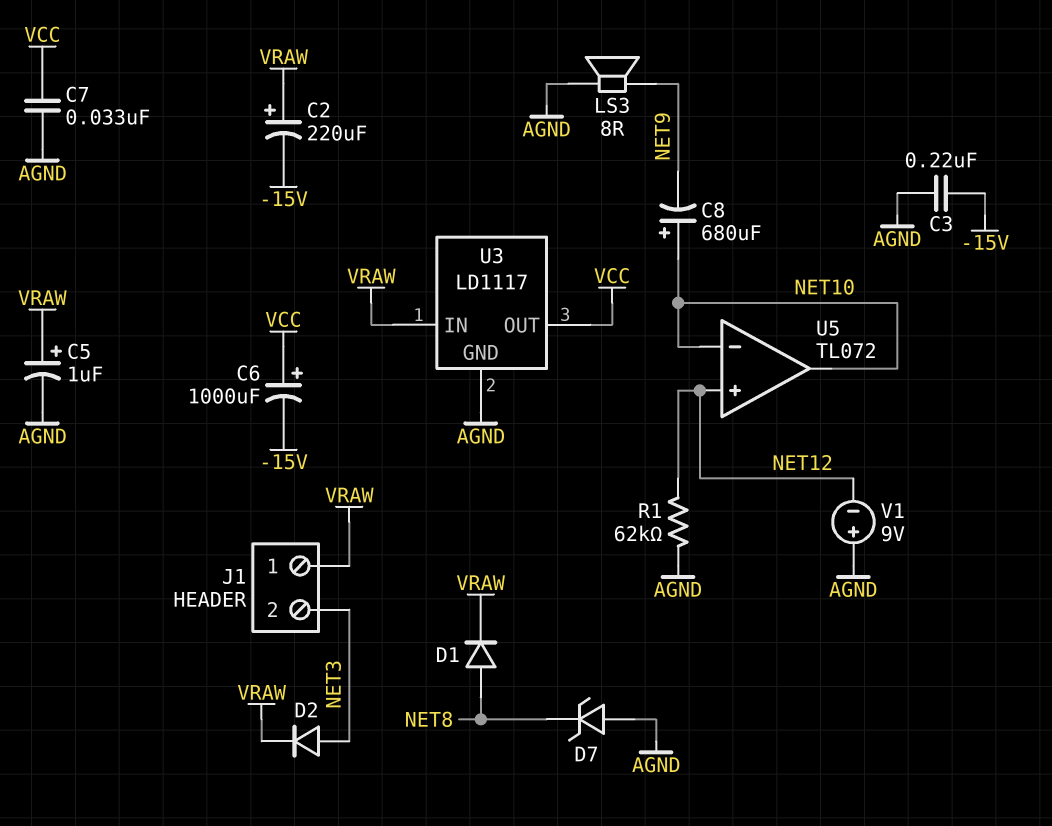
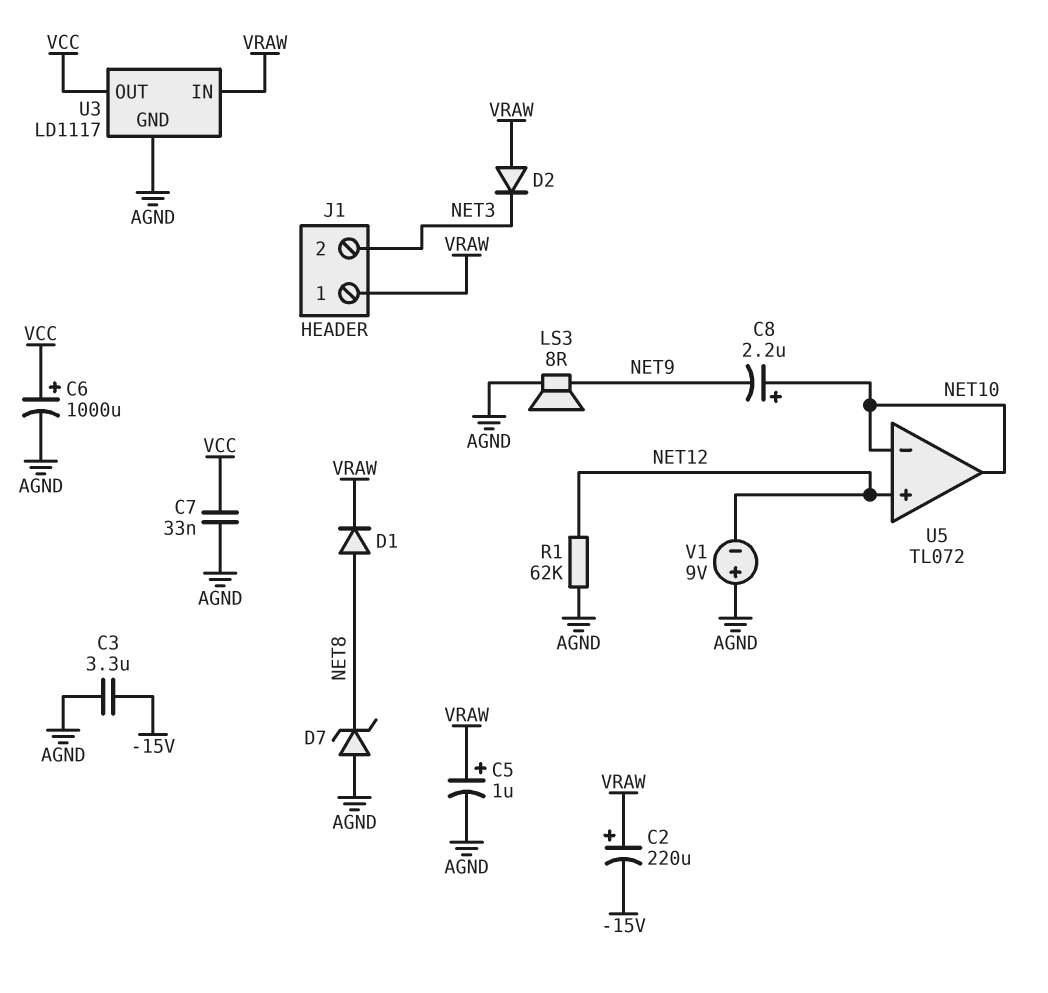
C3: 220nF (-15V, AGND) -> 3.3uF (-15V, AGND)
C6: 1000uF (plus VCC, minus -15V) -> 1000uF (plus VCC, minus AGND)
C8: 680uF (plus NET10, minus NET9) -> 2.2uF (plus NET10, minus NET9)
D2: diode (A NET3, K VRAW) -> diode (A VRAW, K NET3)

